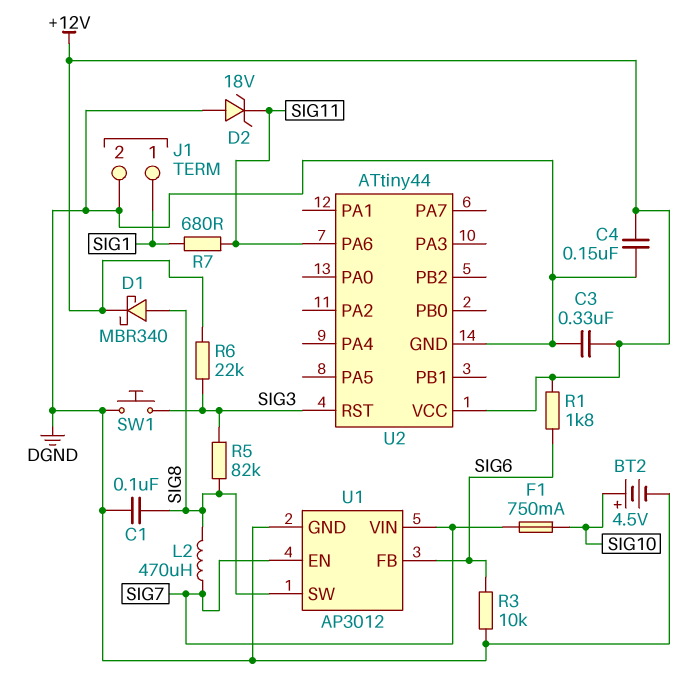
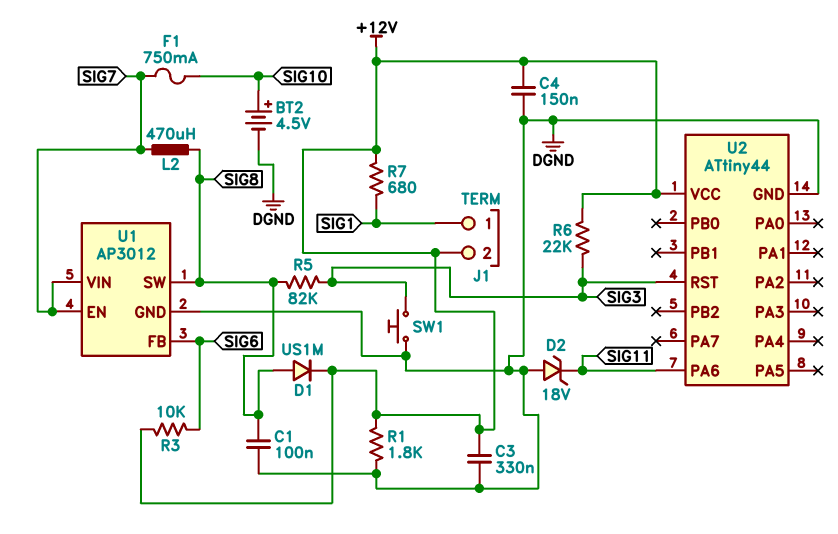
D1: schottky MBR340 (A SIG8, K +12V) -> diode US1M (A SIG8, K +12V)
J1 pin 2: DGND -> +12V
R1: 1.8k (+12V, SIG6) -> 1.8k (+12V, DGND)
R3: 10k (DGND, SIG6) -> 10k (+12V, SIG6)
R7: 680 (SIG1, SIG11) -> 680 (+12V, SIG1)

